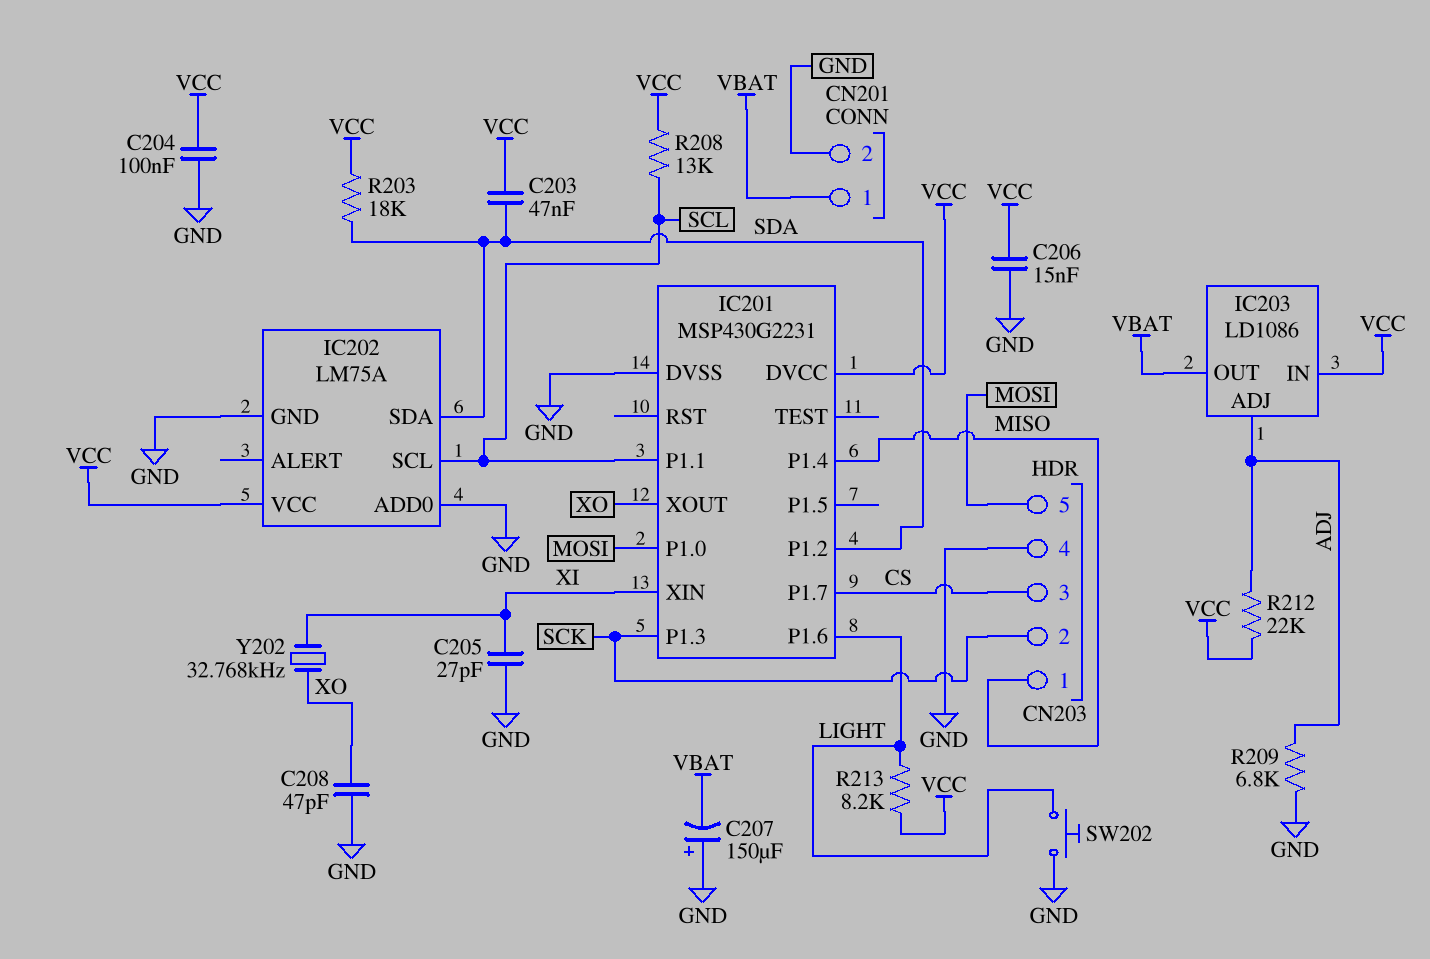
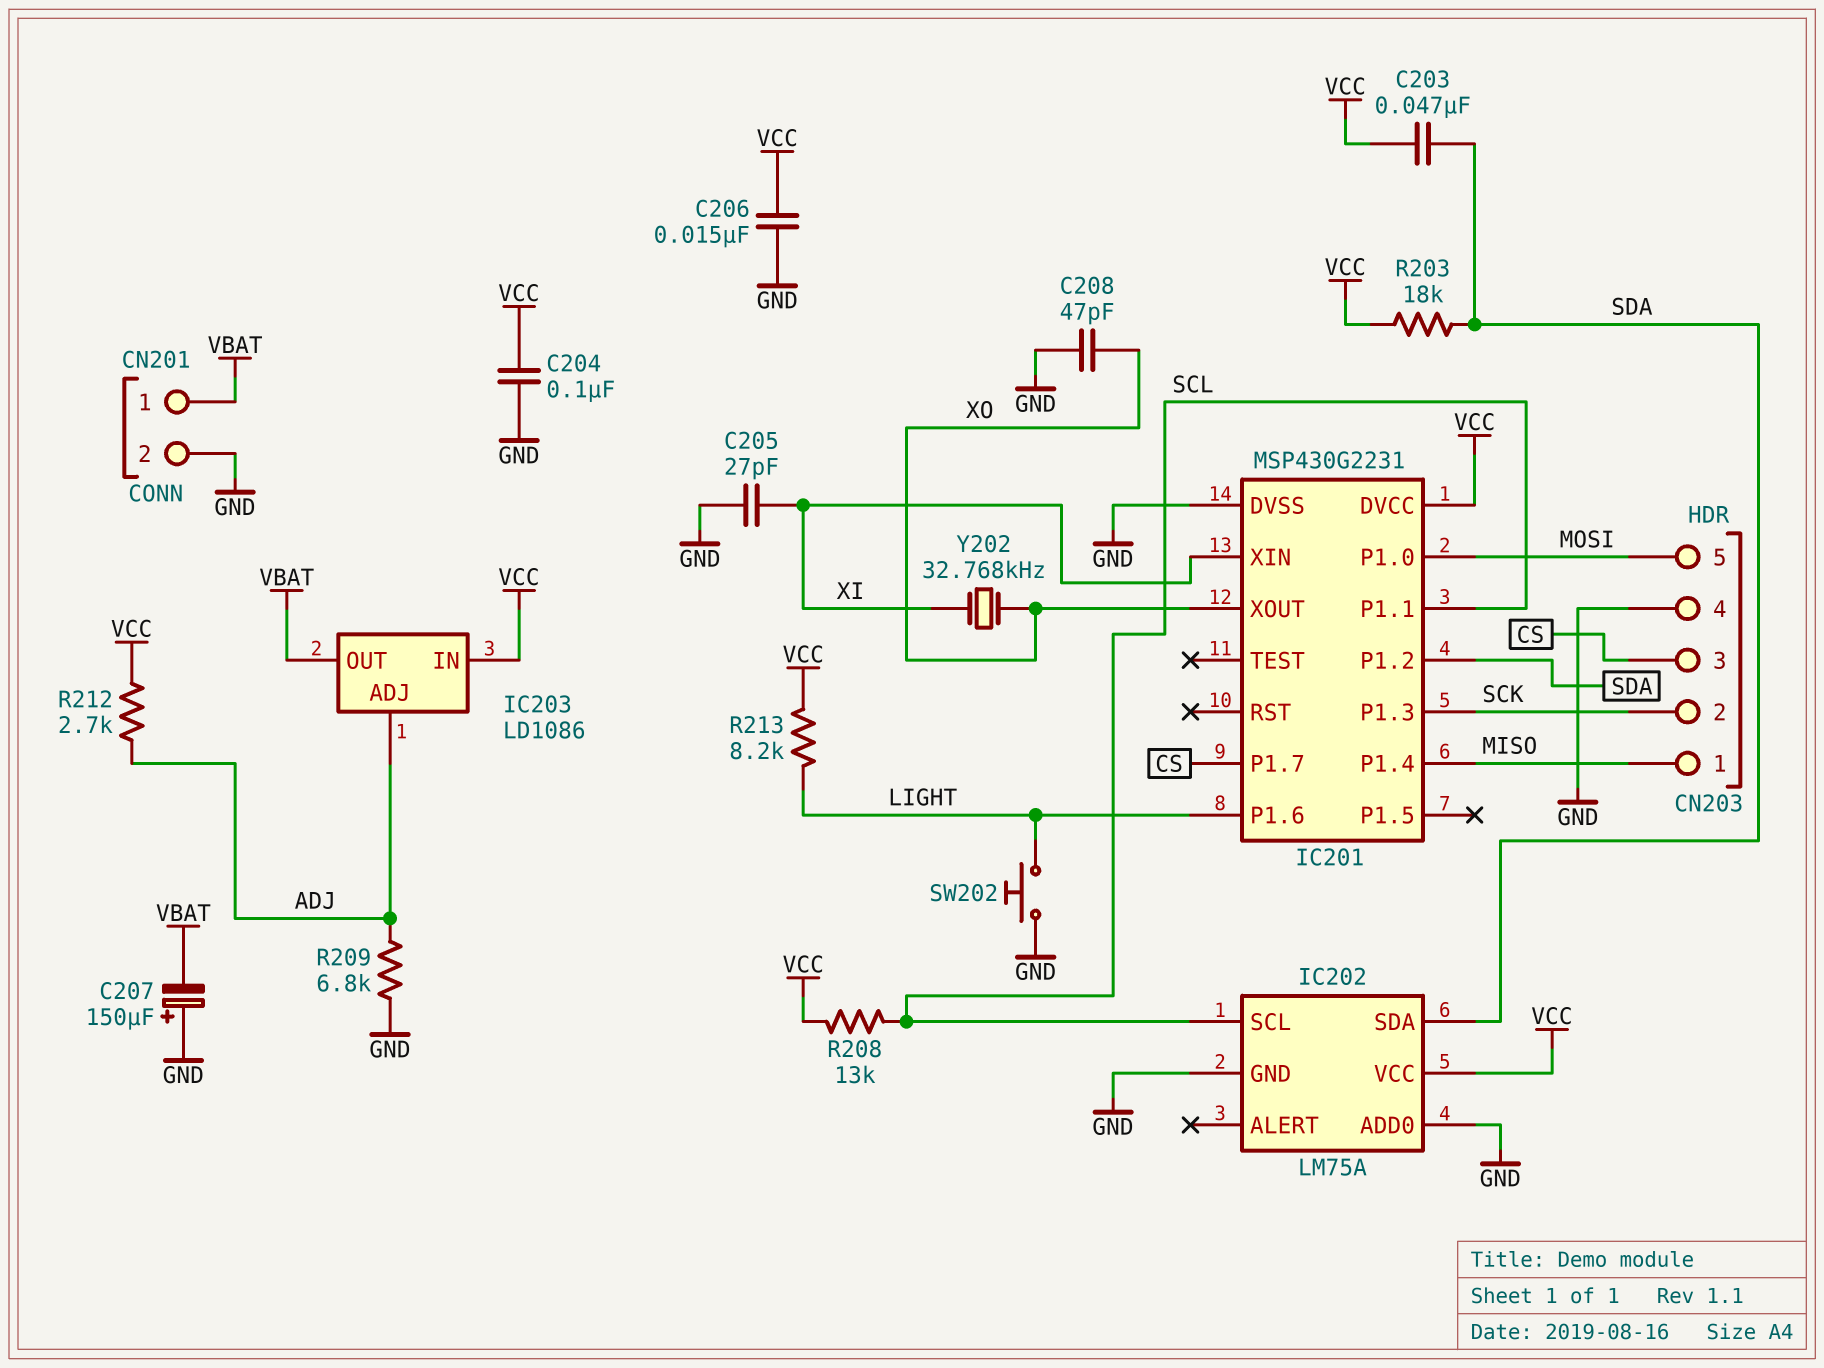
R212: 22k (ADJ, VCC) -> 2.7k (ADJ, VCC)

